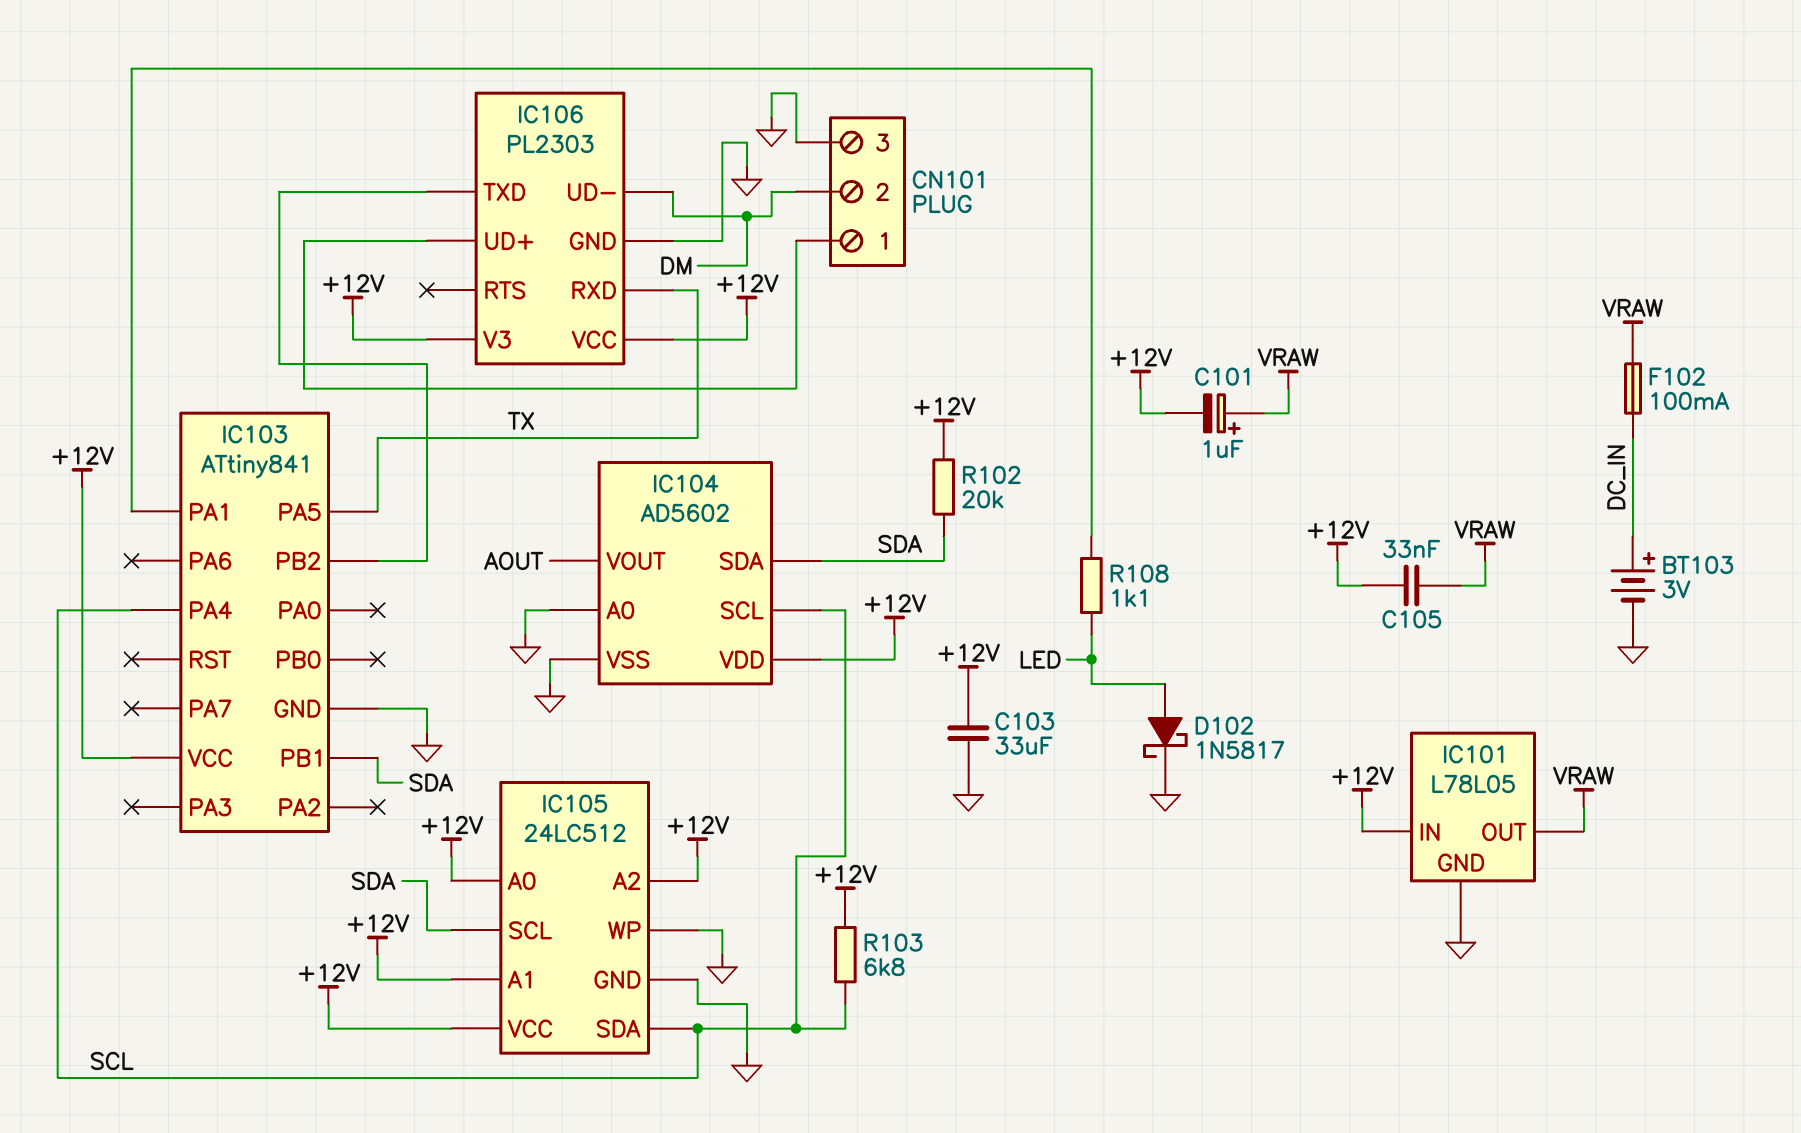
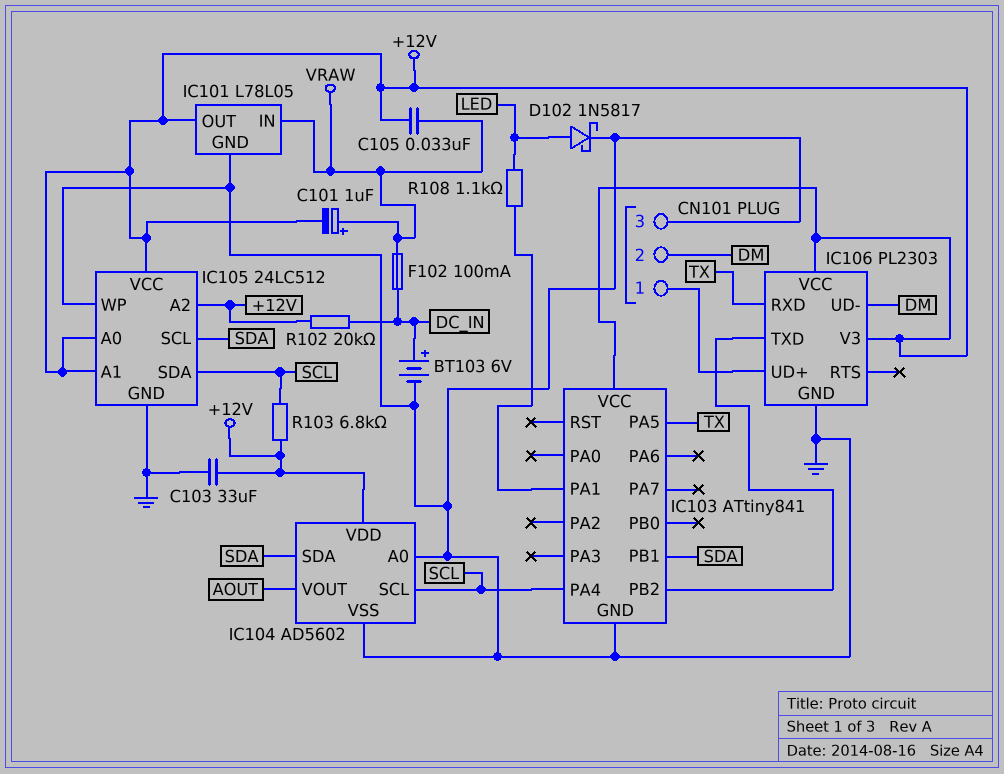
BT103: 3V (plus DC_IN, minus GND) -> 6V (plus DC_IN, minus GND)
IC101 pin IN: +12V -> VRAW
IC101 pin OUT: VRAW -> +12V
R102: 20k (+12V, SDA) -> 20k (+12V, DC_IN)

